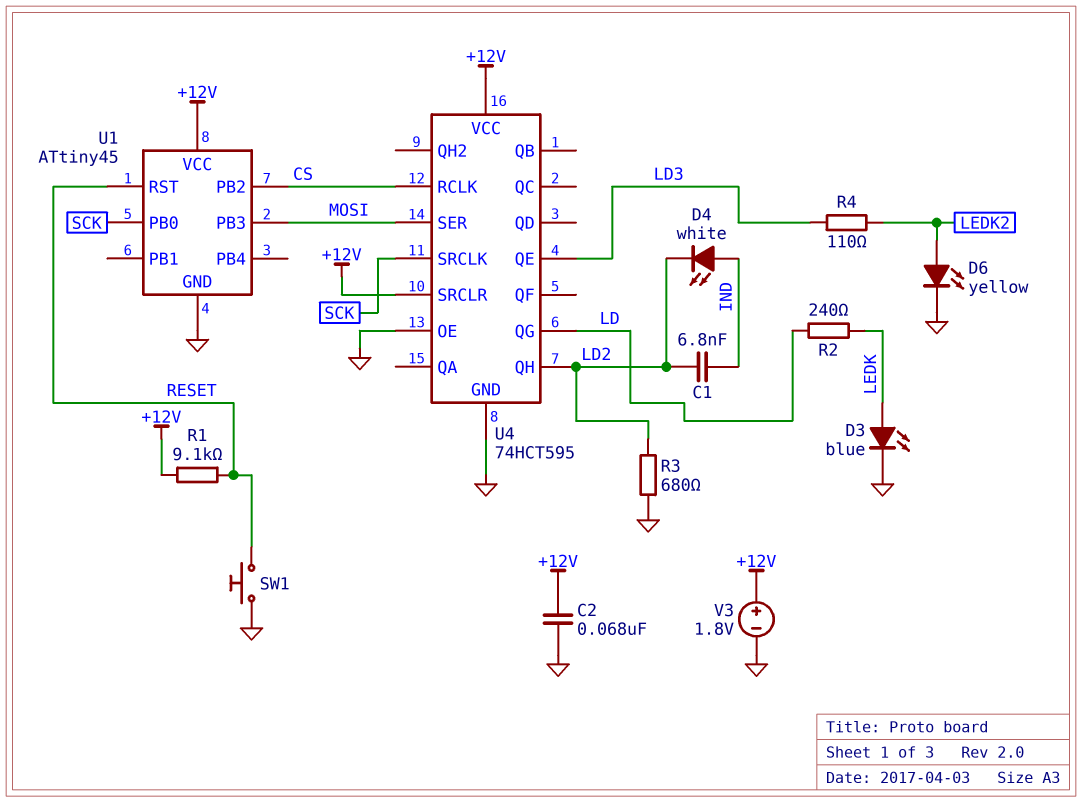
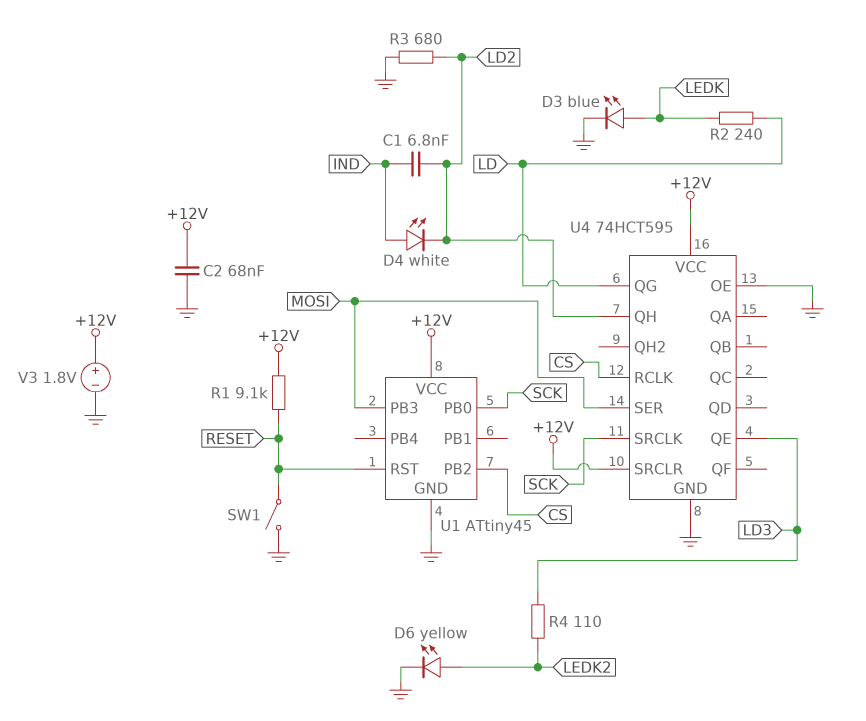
SW1: button (GND, RESET) -> switch (GND, RESET)

